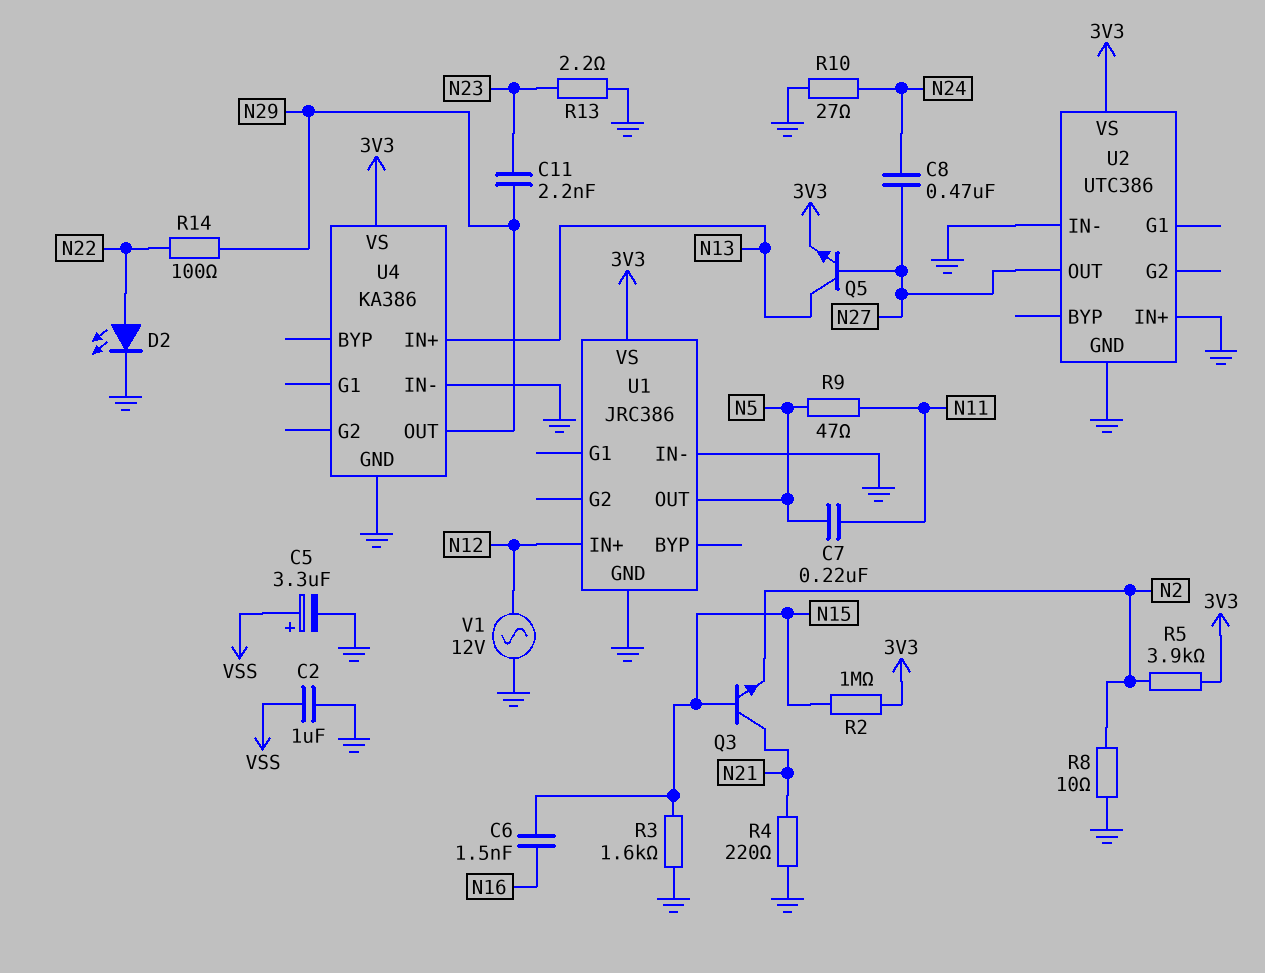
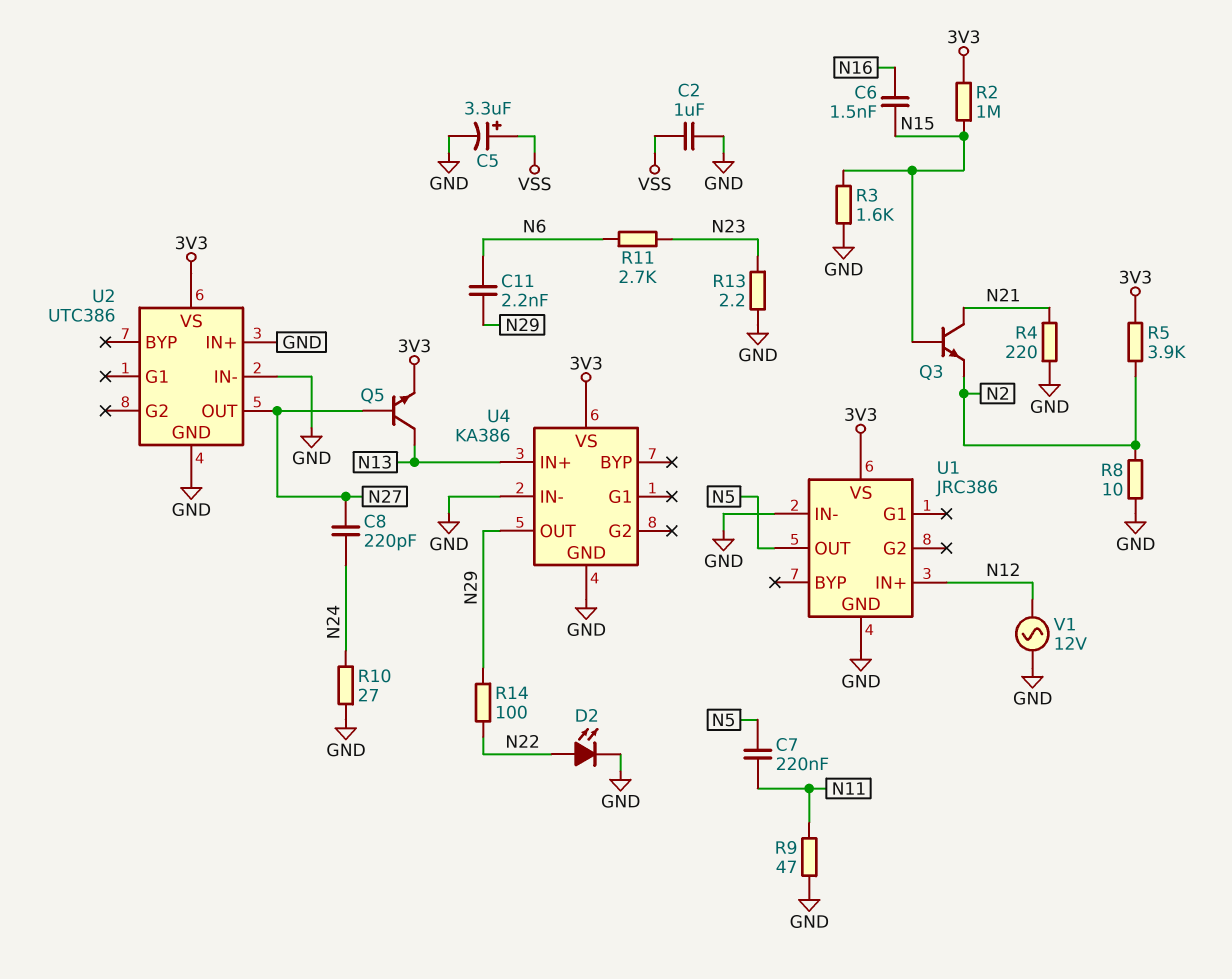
C8: 470nF (N24, N27) -> 220pF (N24, N27)
C11: 2.2nF (N23, N29) -> 2.2nF (N6, N29)
R9: 47 (N5, N11) -> 47 (GND, N11)
R11: none -> 2.7k (N6, N23)

